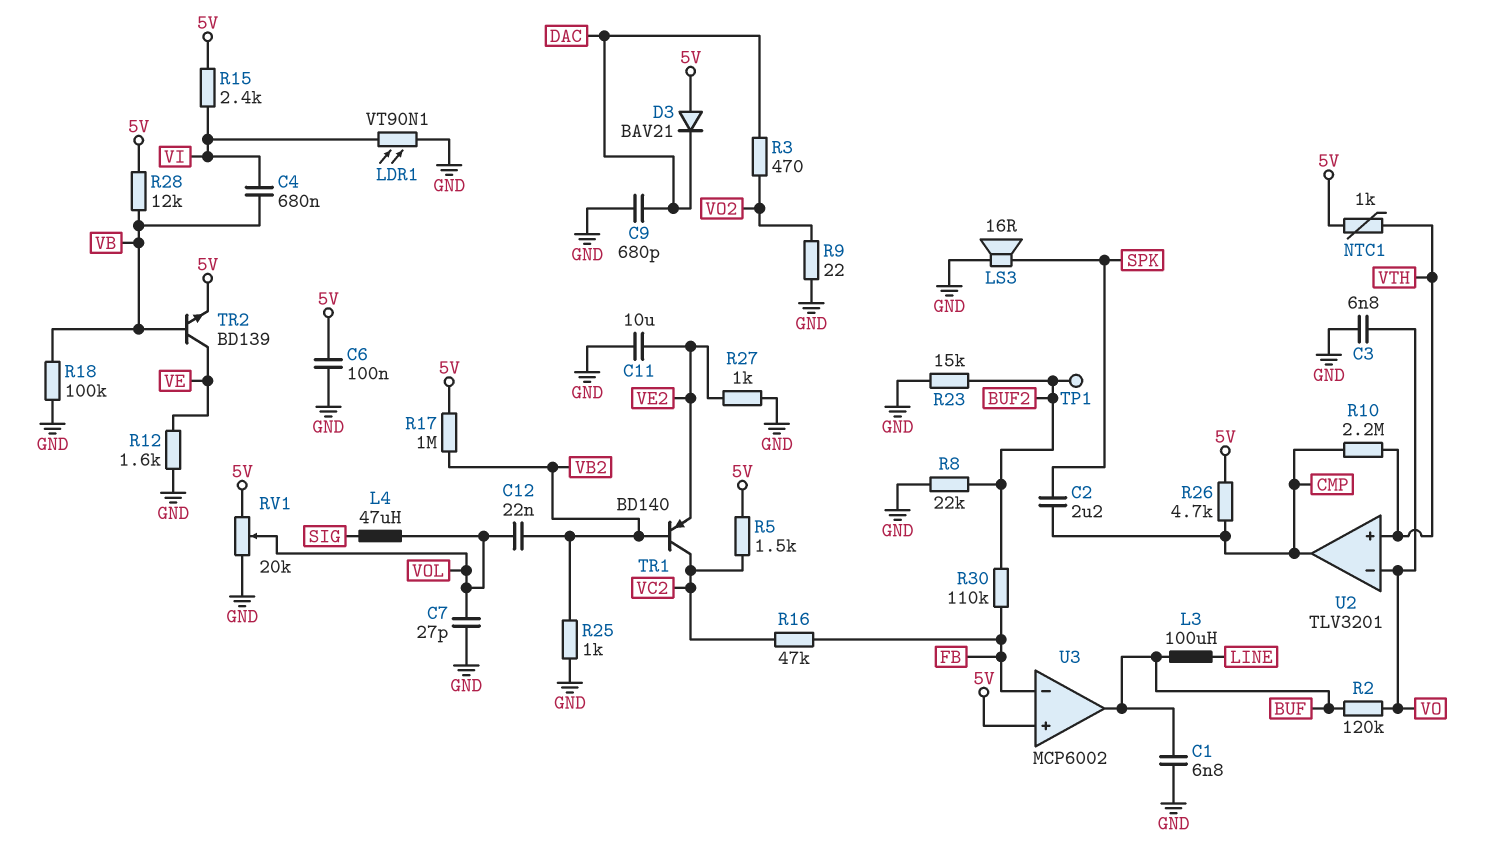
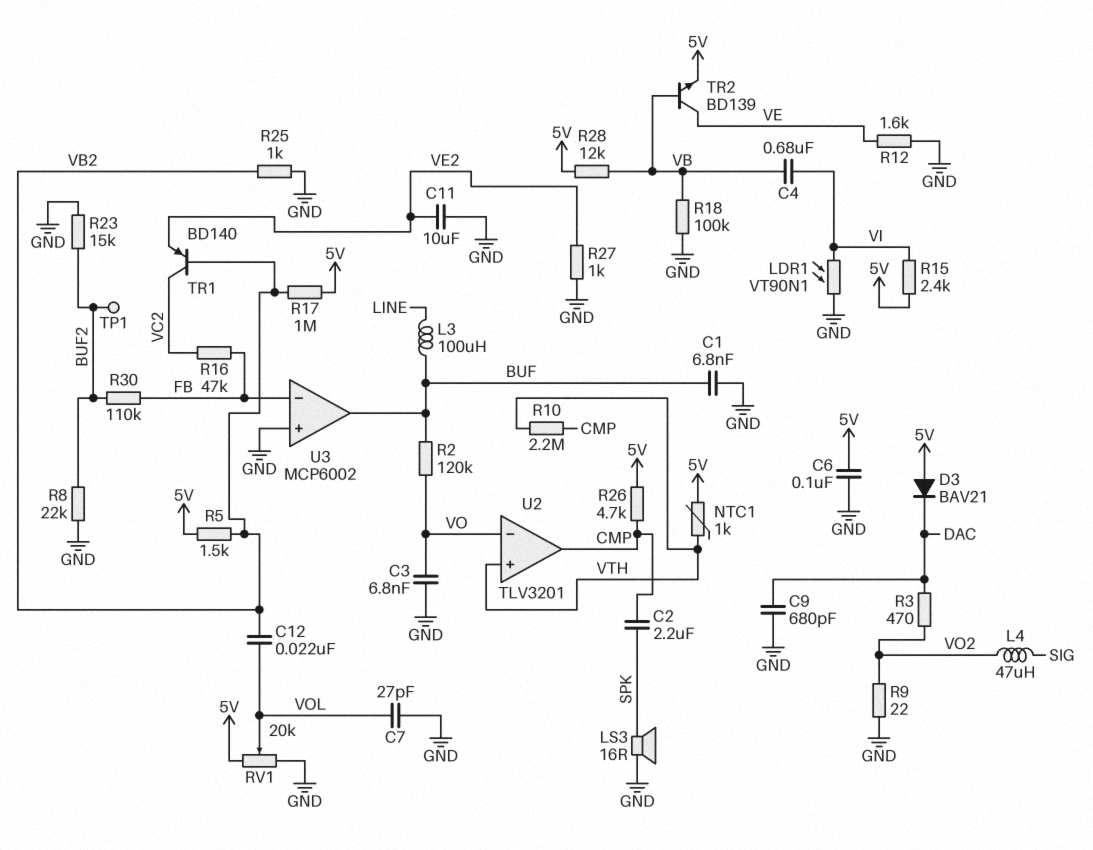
L4: 47uH (SIG, VOL) -> 47uH (SIG, VO2)
R5: 1.5k (5V, VC2) -> 1.5k (5V, VB2)
U3 pin in+: 5V -> GND

